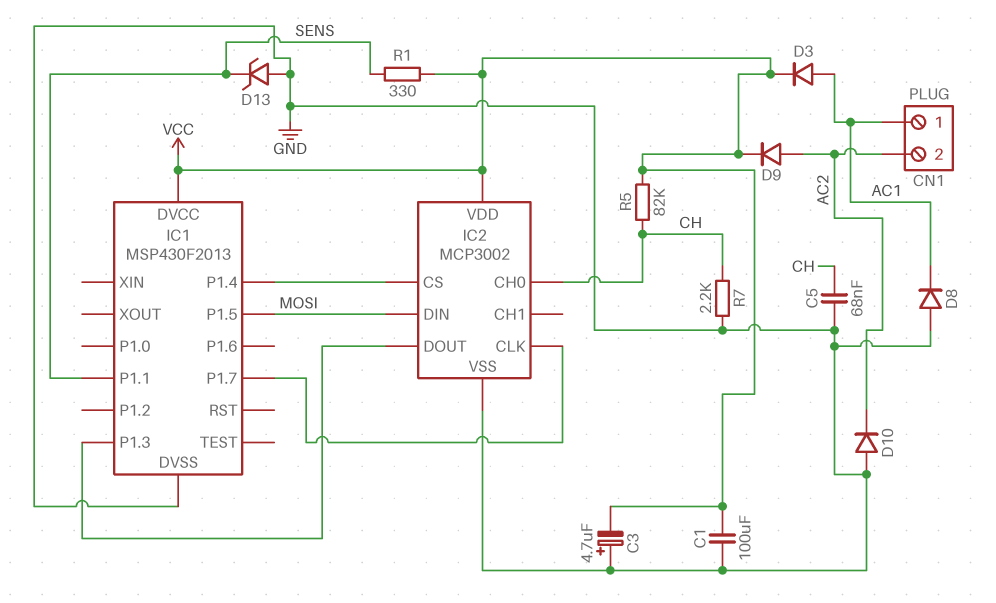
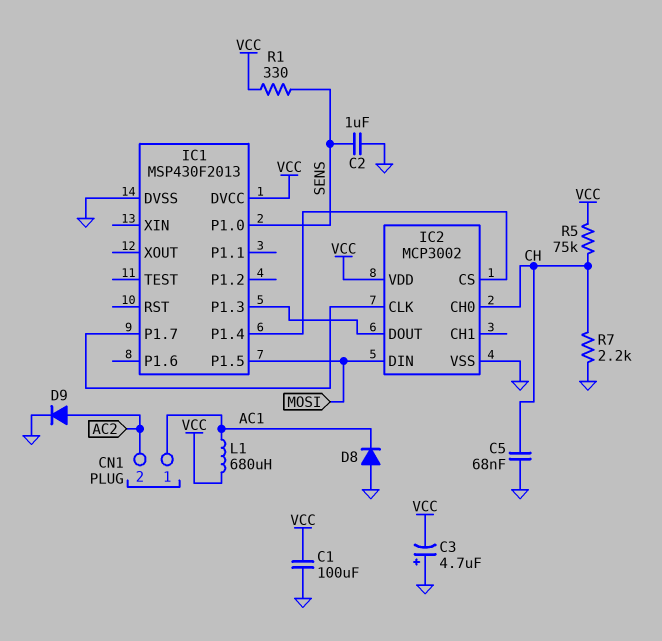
C2: none -> 1uF (GND, SENS)
D3: diode (A AC1, K VCC) -> none
D9: diode (A AC2, K VCC) -> diode (A AC2, K GND)
D10: diode (A GND, K AC2) -> none
D13: zener (A GND, K SENS) -> none
IC1 pin P1.0: none -> SENS
IC1 pin P1.1: SENS -> none
L1: none -> 680uH (AC1, VCC)
R5: 82k (CH, VCC) -> 75k (CH, VCC)

